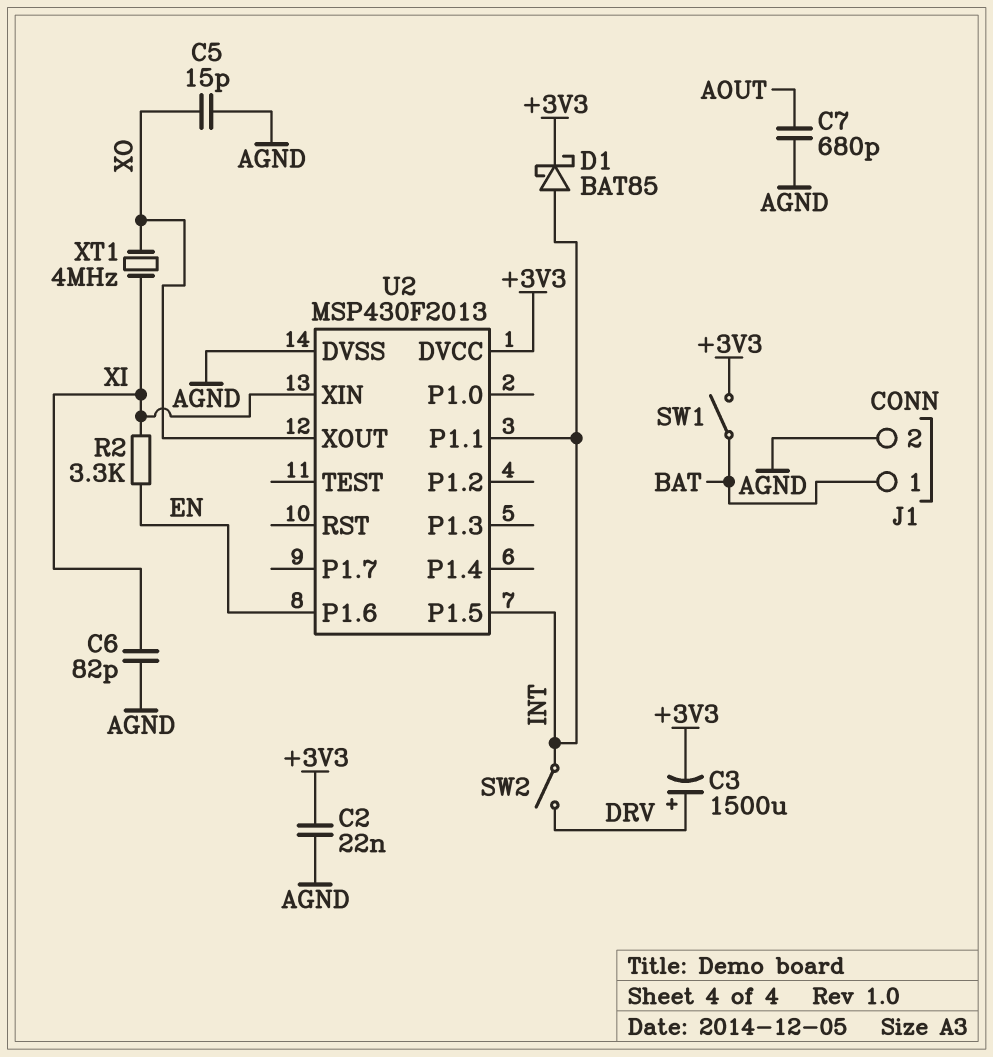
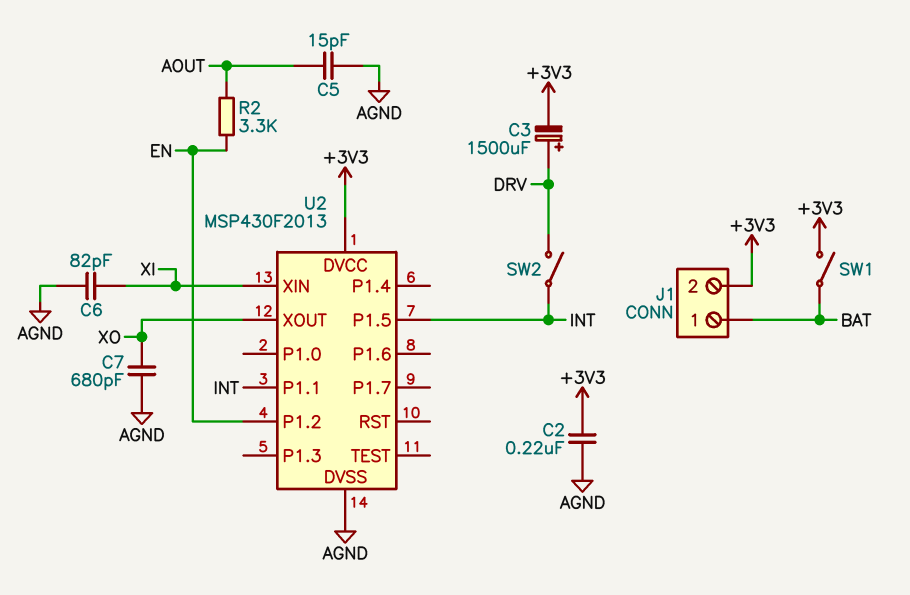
C2: 22nF (+3V3, AGND) -> 220nF (+3V3, AGND)
C5: 15pF (AGND, XO) -> 15pF (AGND, AOUT)
C7: 680pF (AGND, AOUT) -> 680pF (AGND, XO)
D1: schottky BAT85 (A INT, K +3V3) -> none
J1 pin 2: AGND -> +3V3
R2: 3.3k (EN, XI) -> 3.3k (AOUT, EN)
U2 pin P1.2: none -> EN
U2 pin P1.6: EN -> none
XT1: 4MHz (XI, XO) -> none

